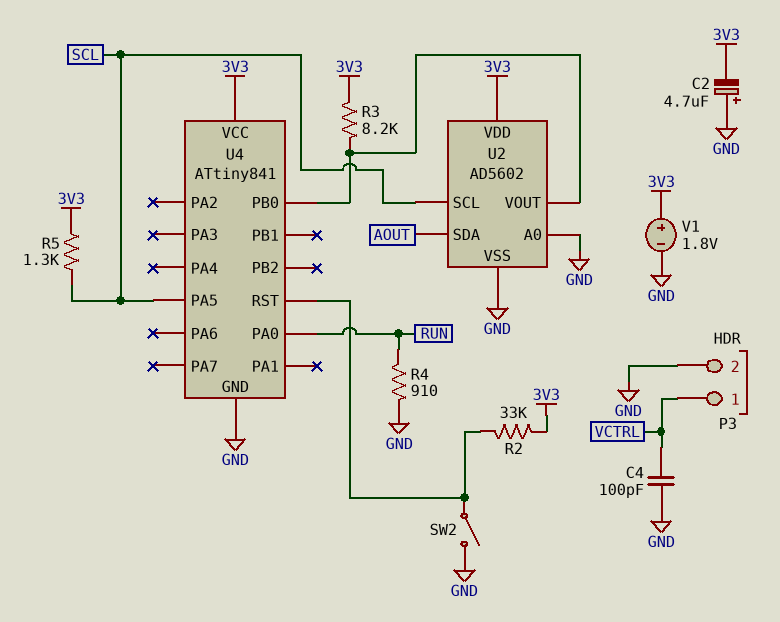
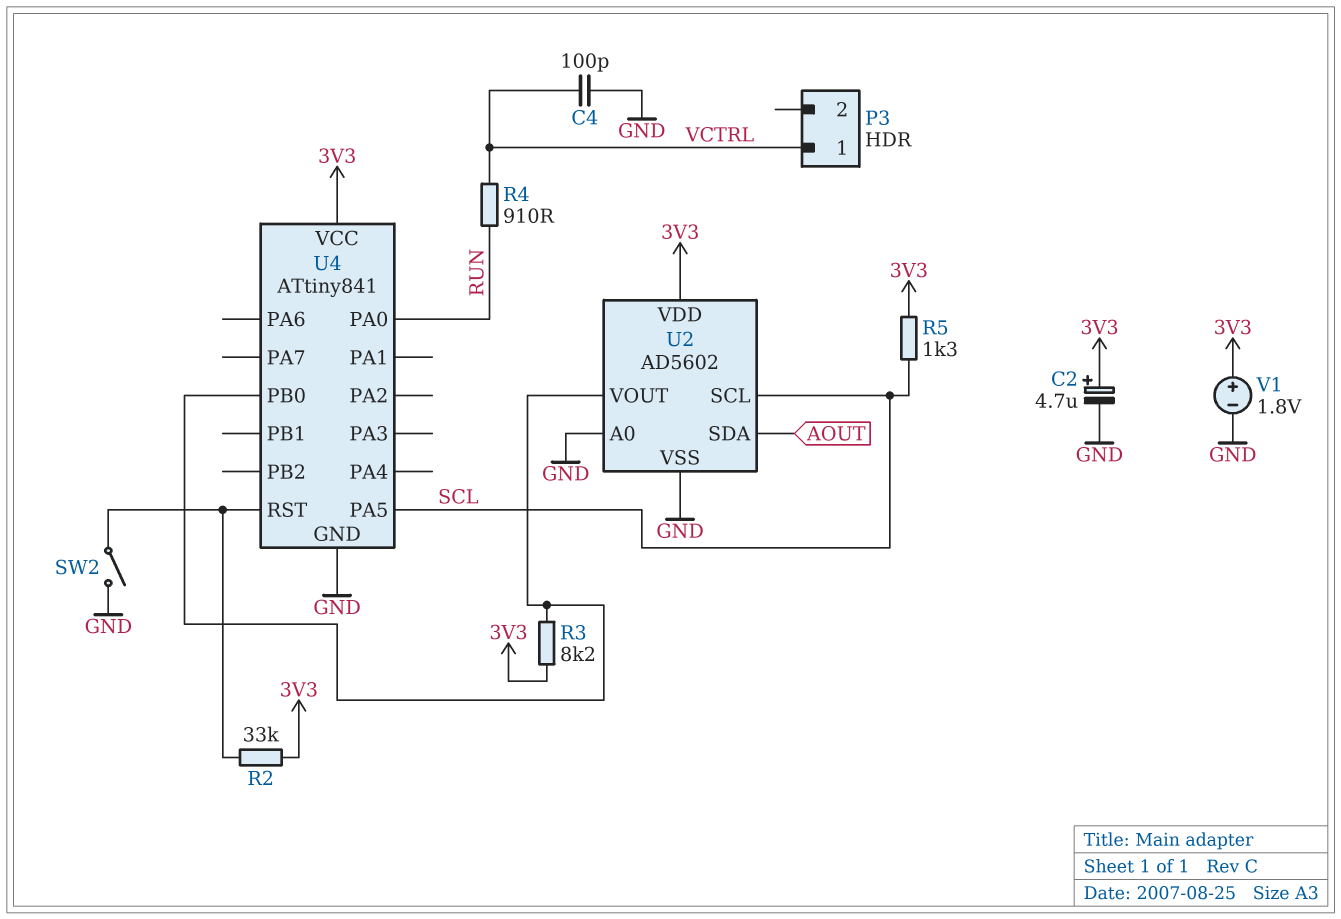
C2: 4.7uF (plus GND, minus 3V3) -> 4.7uF (plus 3V3, minus GND)
P3 pin 2: GND -> none
R4: 910 (GND, RUN) -> 910 (RUN, VCTRL)

